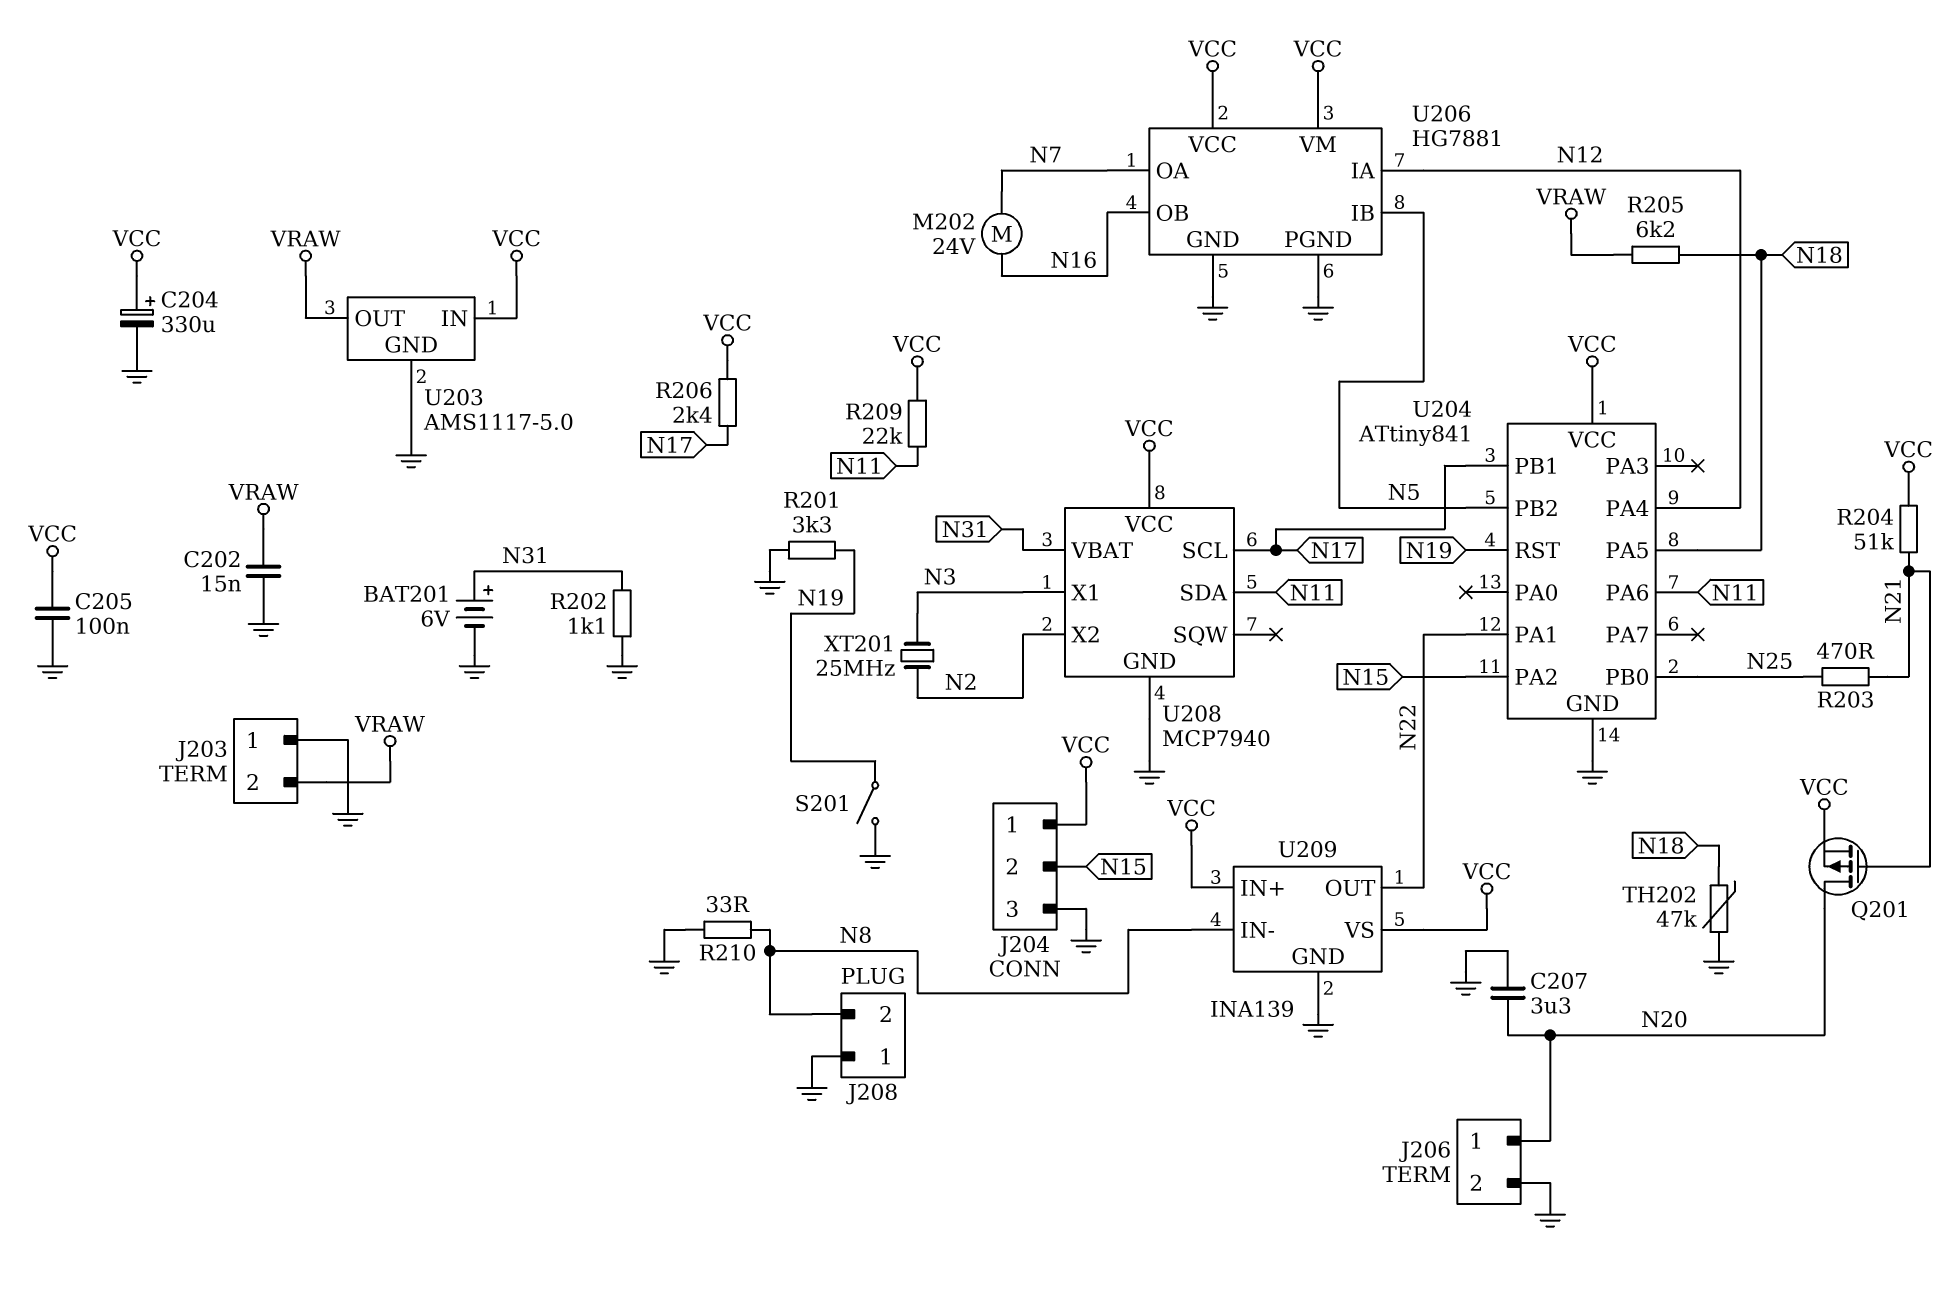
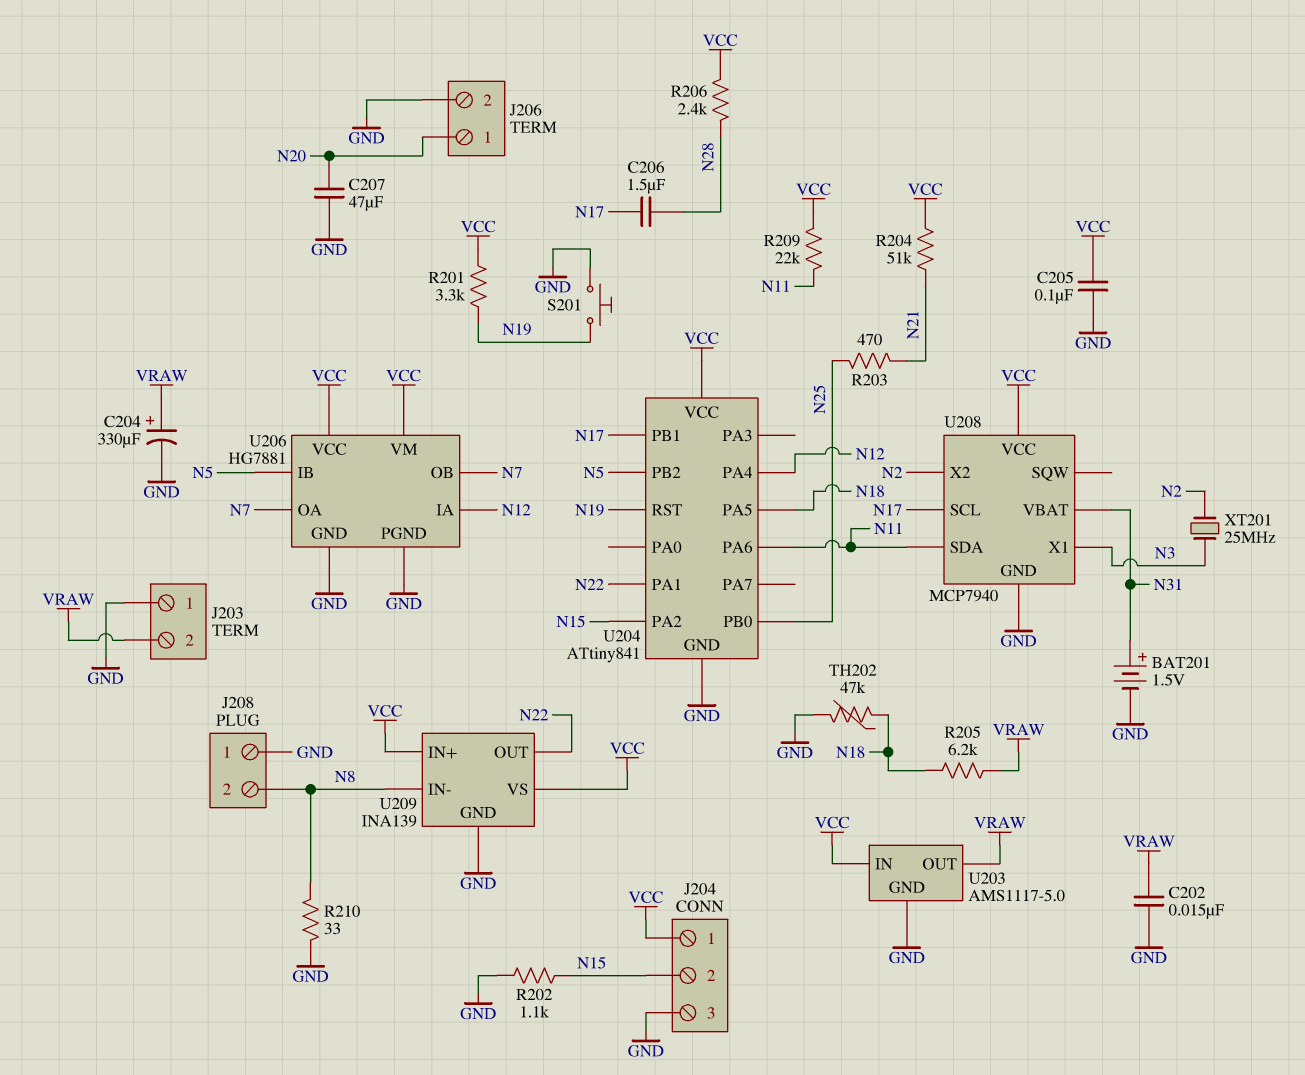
BAT201: 6V (plus N31, minus GND) -> 1.5V (plus N31, minus GND)
C204: 330uF (plus VCC, minus GND) -> 330uF (plus VRAW, minus GND)
C206: none -> 1.5uF (N17, N28)
C207: 3.3uF (GND, N20) -> 47uF (GND, N20)
M202: motor 24V (N7, N16) -> none
Q201: PMOS (G N21, D N20, S VCC) -> none
R201: 3.3k (GND, N19) -> 3.3k (N19, VCC)
R202: 1.1k (GND, N31) -> 1.1k (GND, N15)
R206: 2.4k (N17, VCC) -> 2.4k (N28, VCC)
S201: switch (GND, N19) -> button (GND, N19)
U206 pin OB: N16 -> N7

